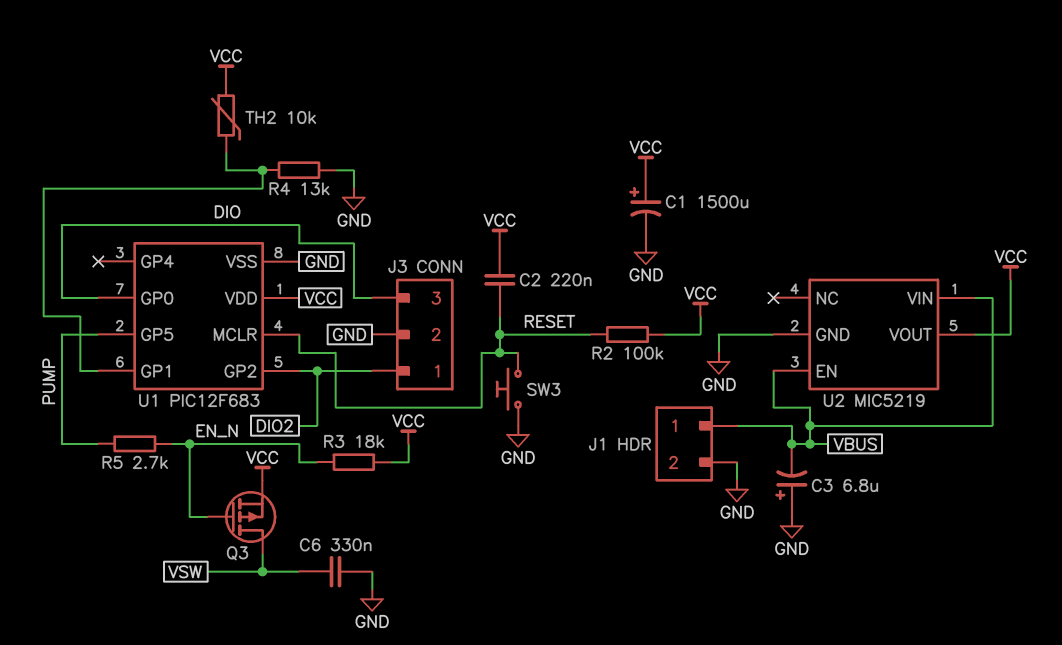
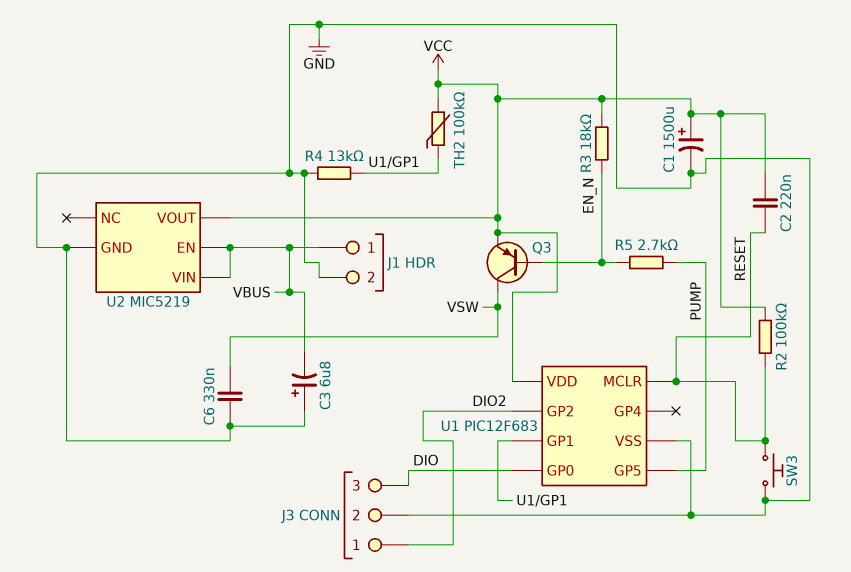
Q3: PMOS (G EN_N, D VSW, S VCC) -> PNP (B EN_N, C VSW, E VCC)
TH2: 10k (U1/GP1, VCC) -> 100k (U1/GP1, VCC)

